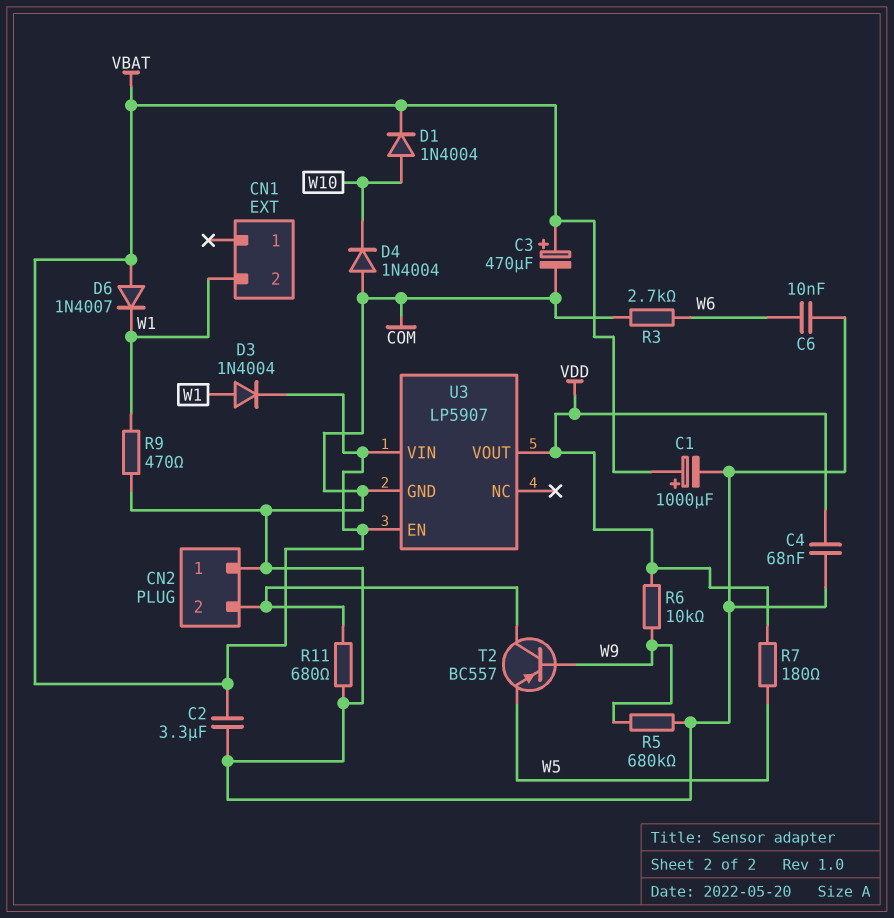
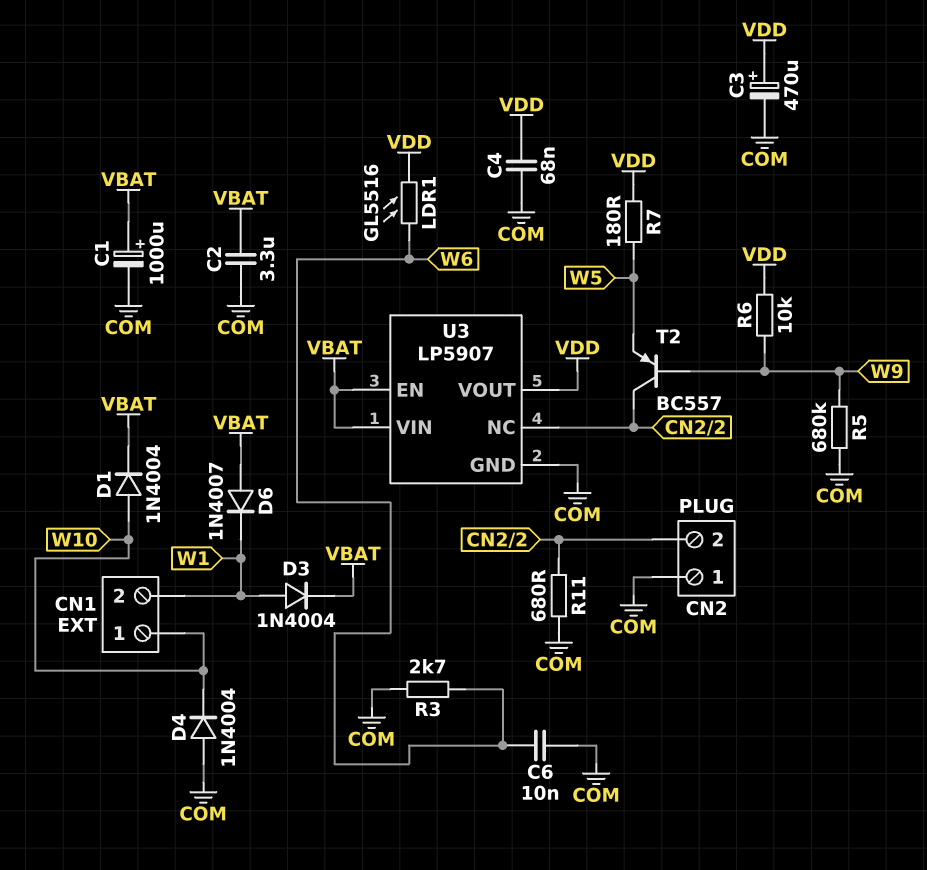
C3: 470uF (plus VBAT, minus COM) -> 470uF (plus VDD, minus COM)
CN1 pin 1: none -> W10
LDR1: none -> GL5516 (VDD, W6)
R9: 470 (COM, W1) -> none
U3 pin NC: none -> CN2/2

